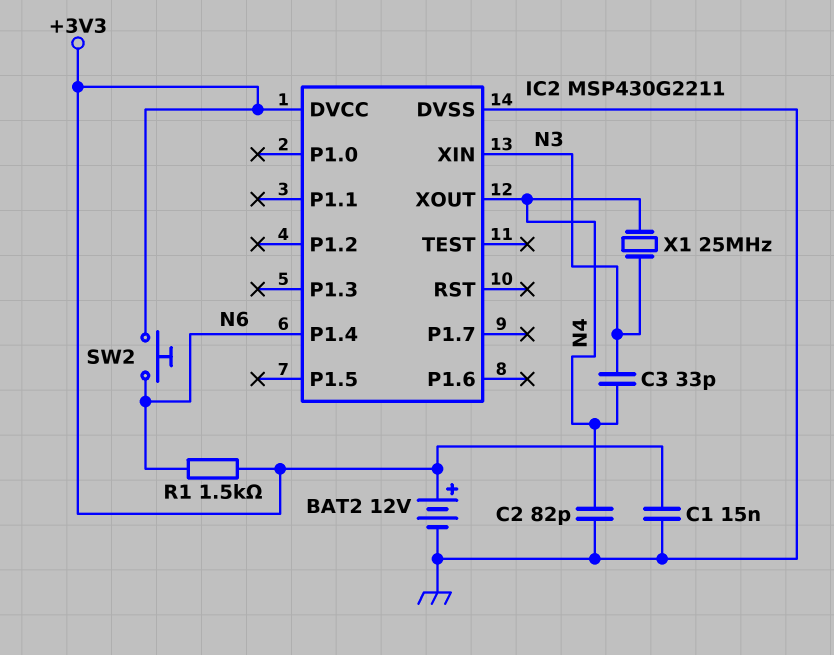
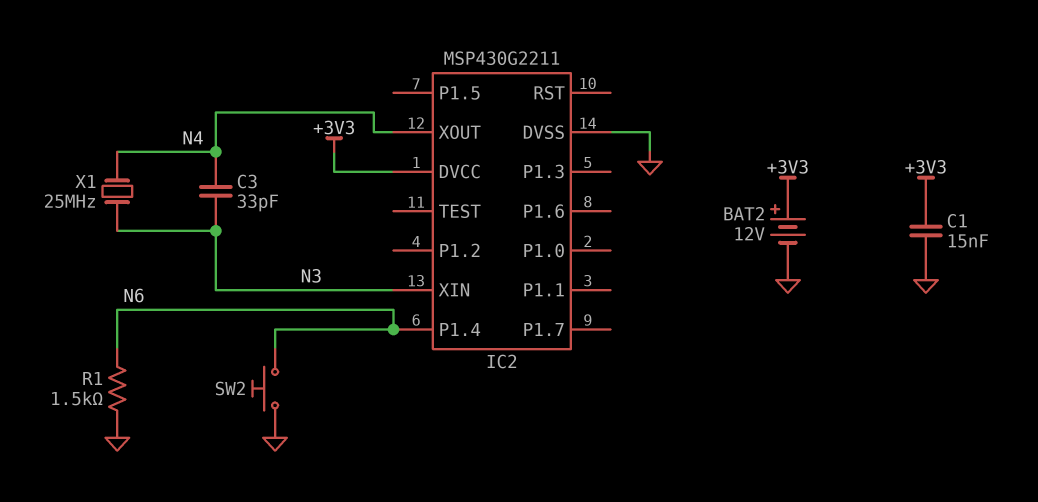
C2: 82pF (GND, N4) -> none
R1: 1.5k (+3V3, N6) -> 1.5k (GND, N6)
SW2: button (+3V3, N6) -> button (GND, N6)

